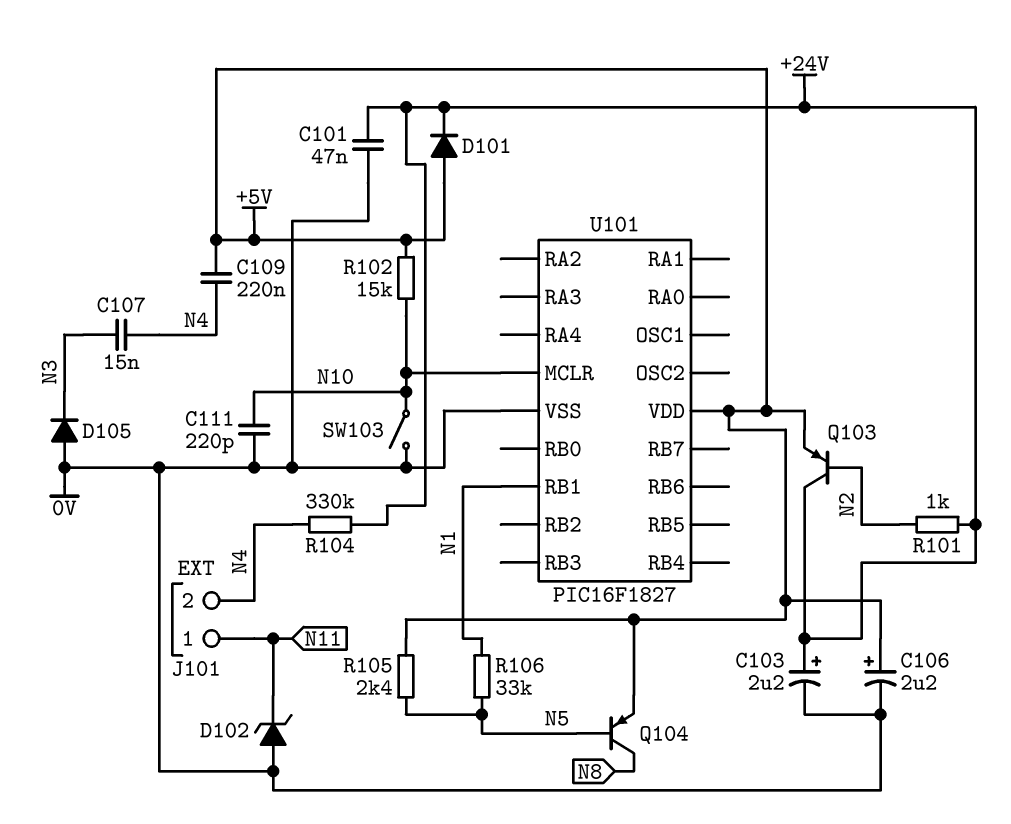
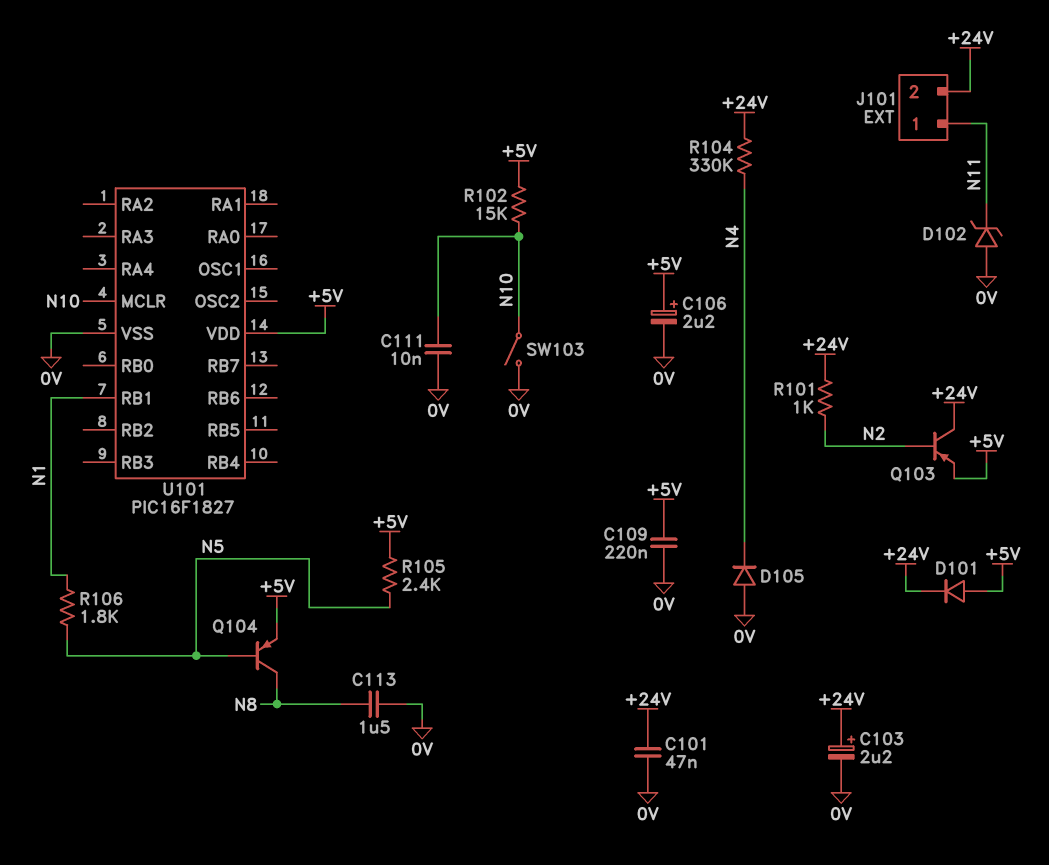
C107: 15nF (N3, N4) -> none
C109: 220nF (+5V, N4) -> 220nF (+5V, 0V)
C111: 220pF (0V, N10) -> 10nF (0V, N10)
C113: none -> 1.5uF (0V, N8)
D105: diode (A 0V, K N3) -> diode (A 0V, K N4)
J101 pin 2: N4 -> +24V
R106: 33k (N1, N5) -> 1.8k (N1, N5)

